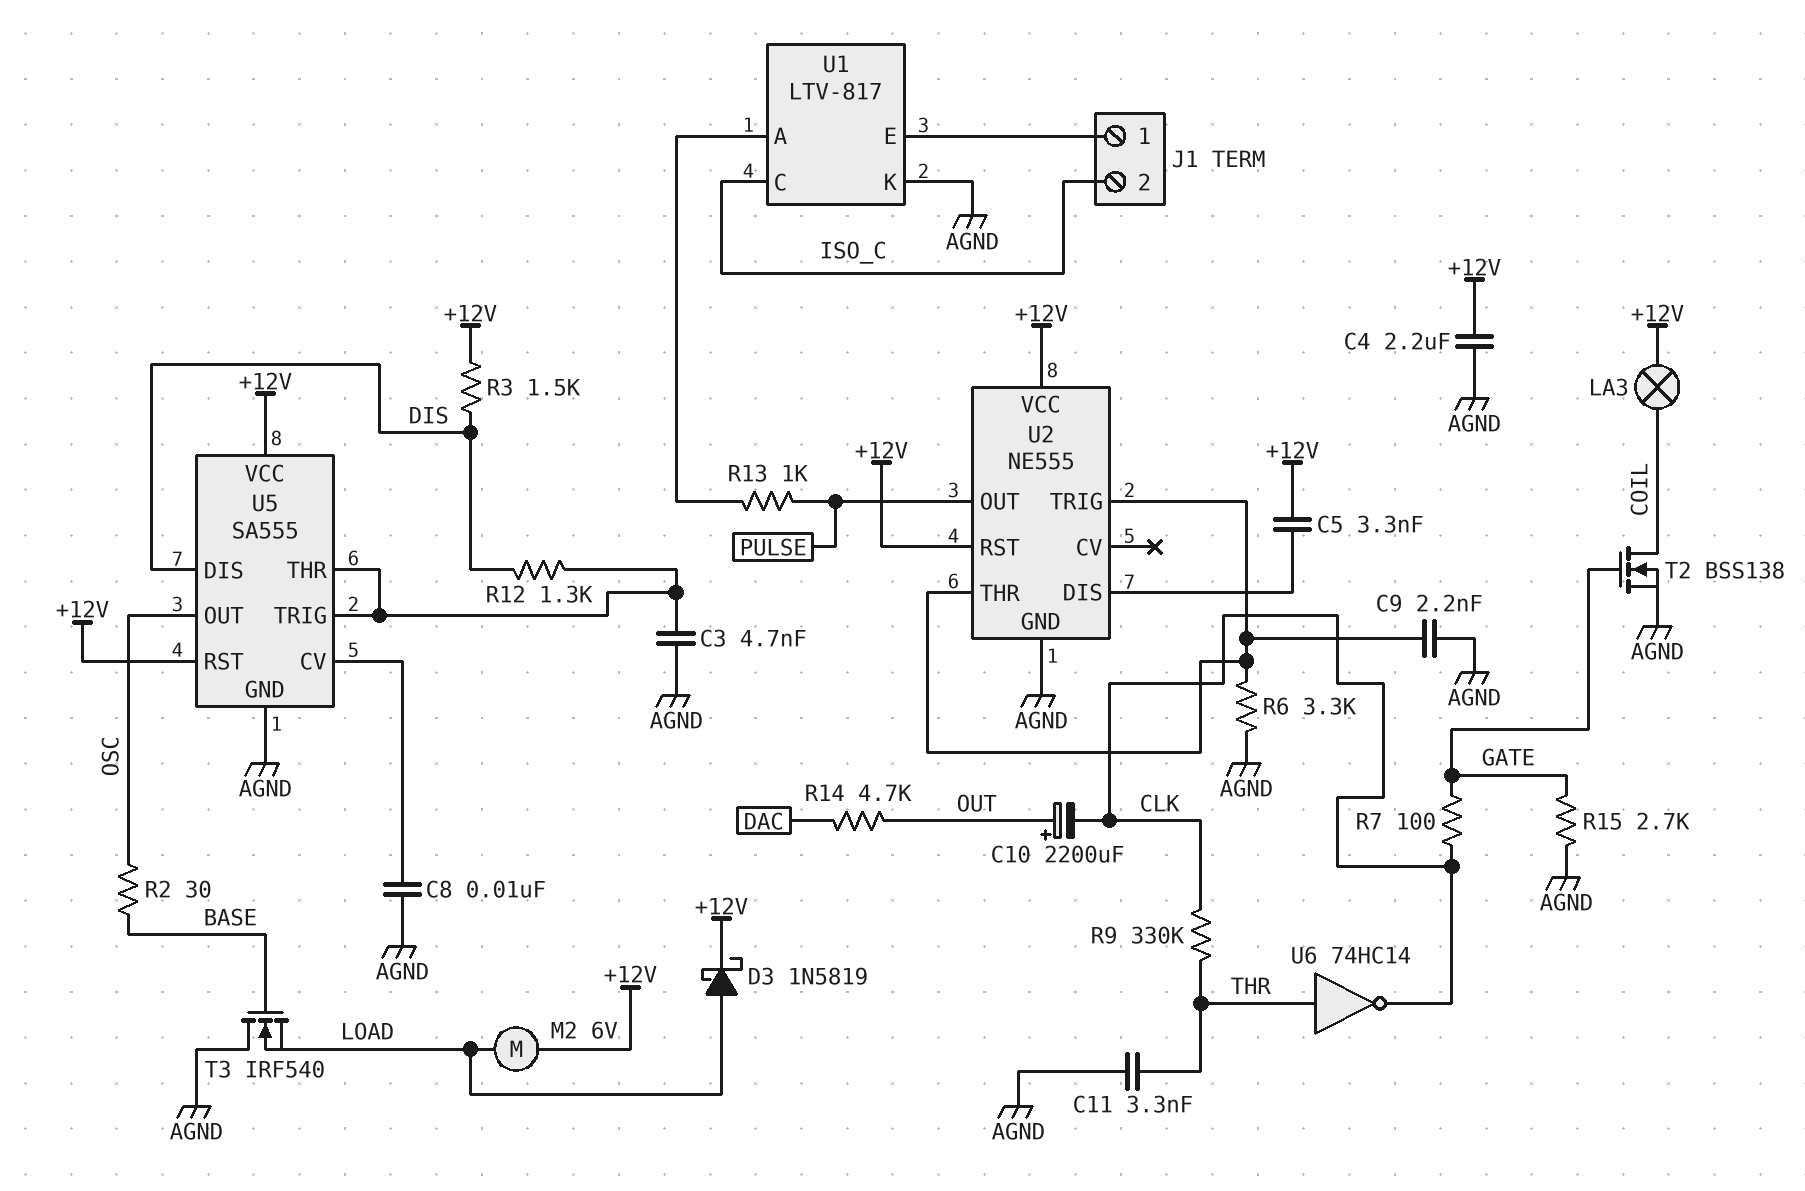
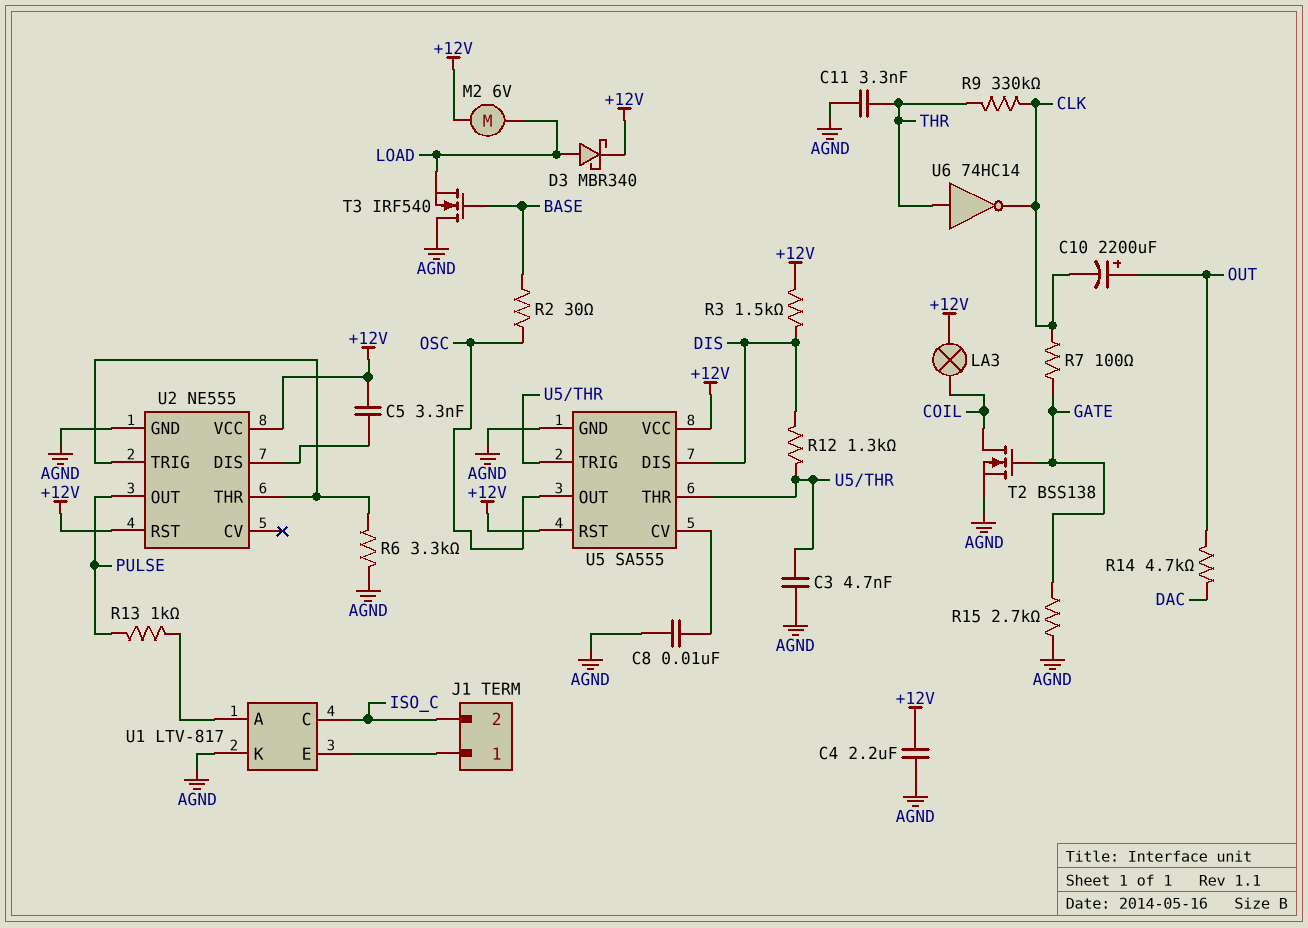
C9: 2.2nF (AGND, U2/THR) -> none
D3: schottky 1N5819 (A LOAD, K +12V) -> schottky MBR340 (A LOAD, K +12V)

